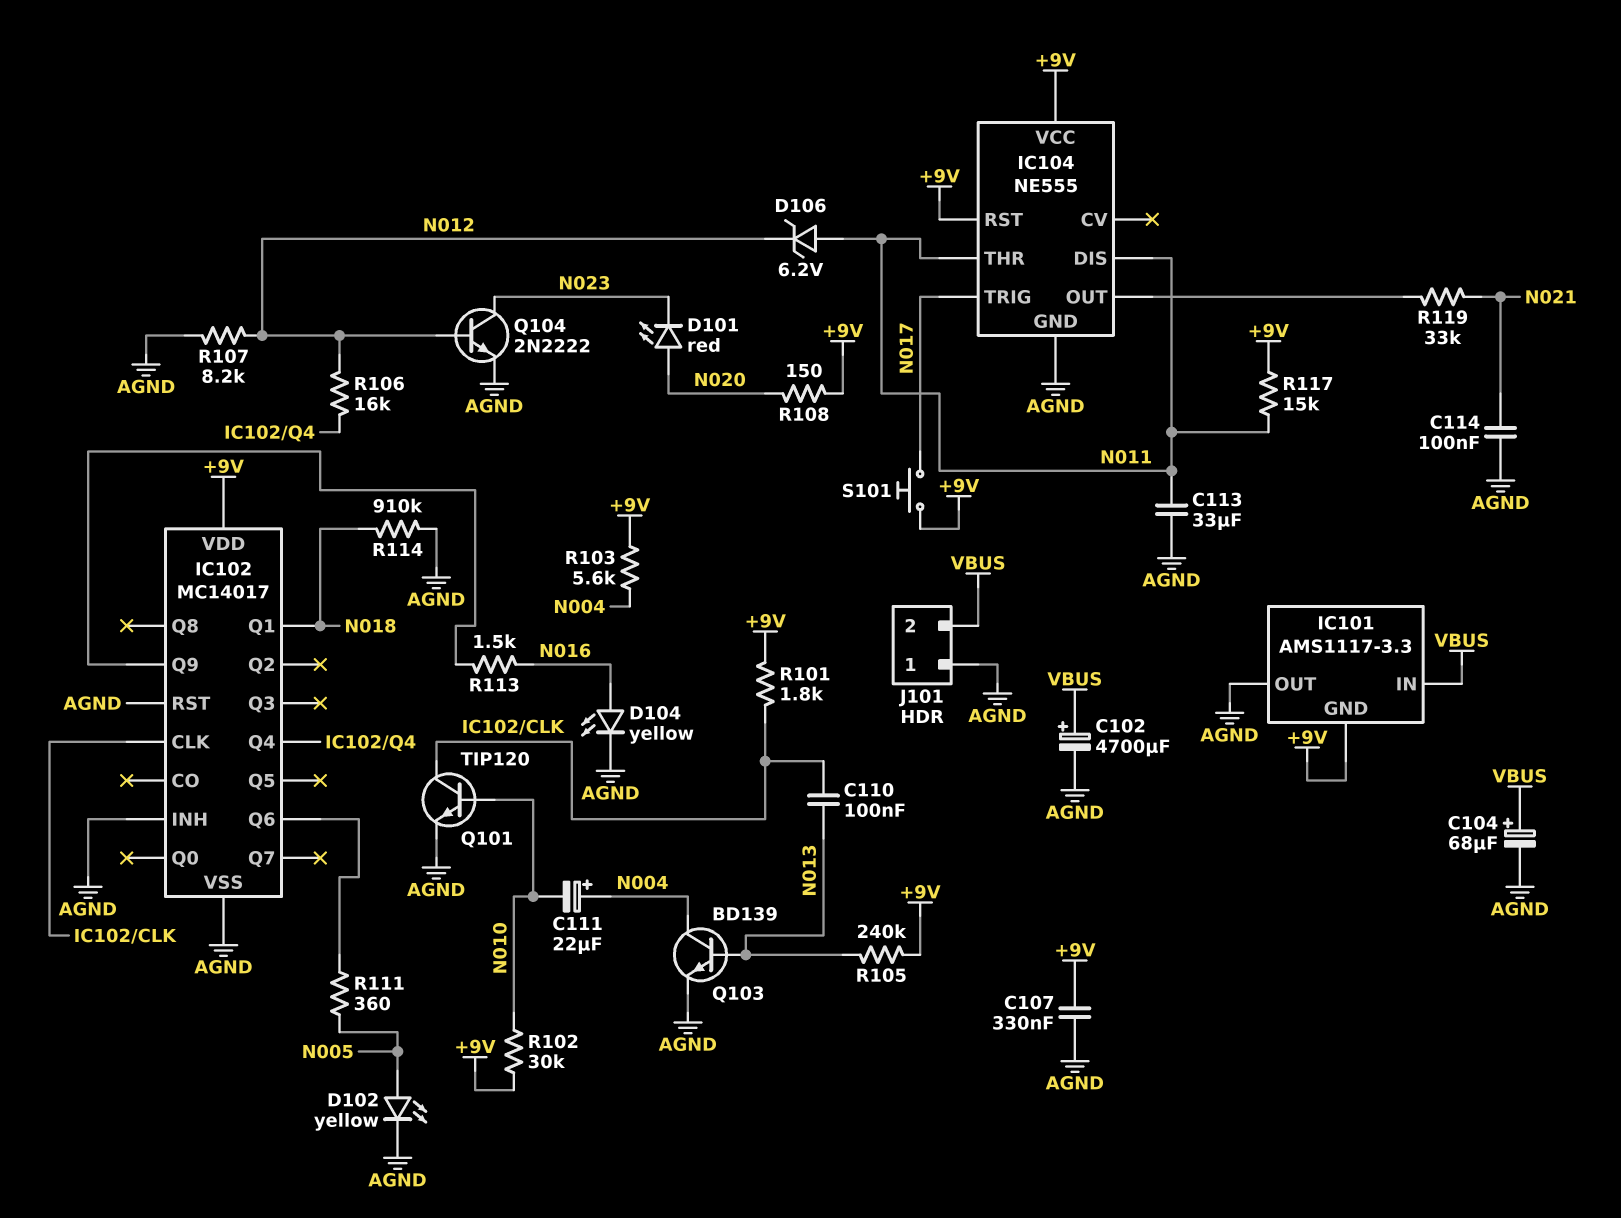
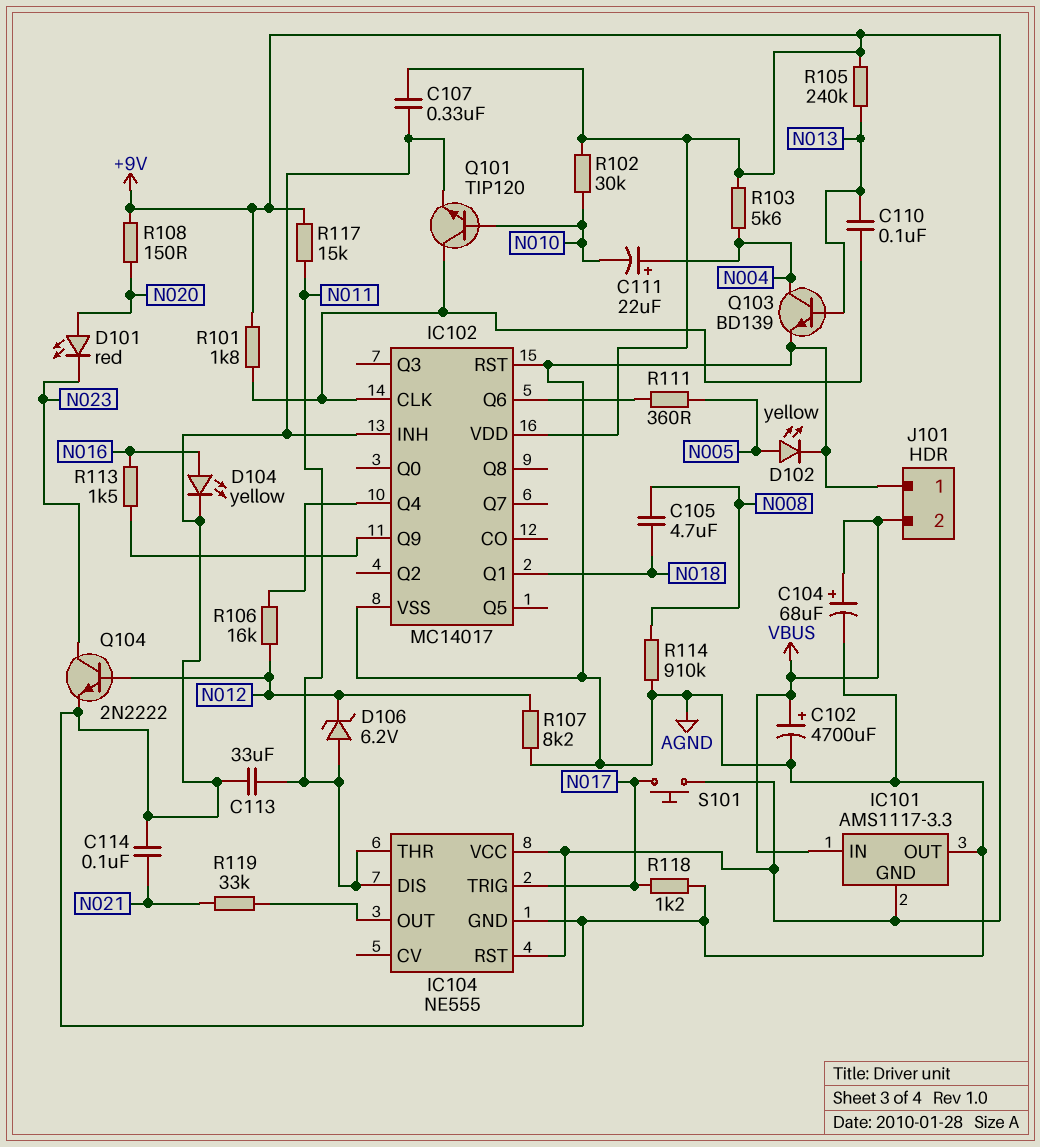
C105: none -> 4.7uF (N008, N018)
R114: 910k (AGND, N018) -> 910k (AGND, N008)
R118: none -> 1.2k (AGND, N017)

